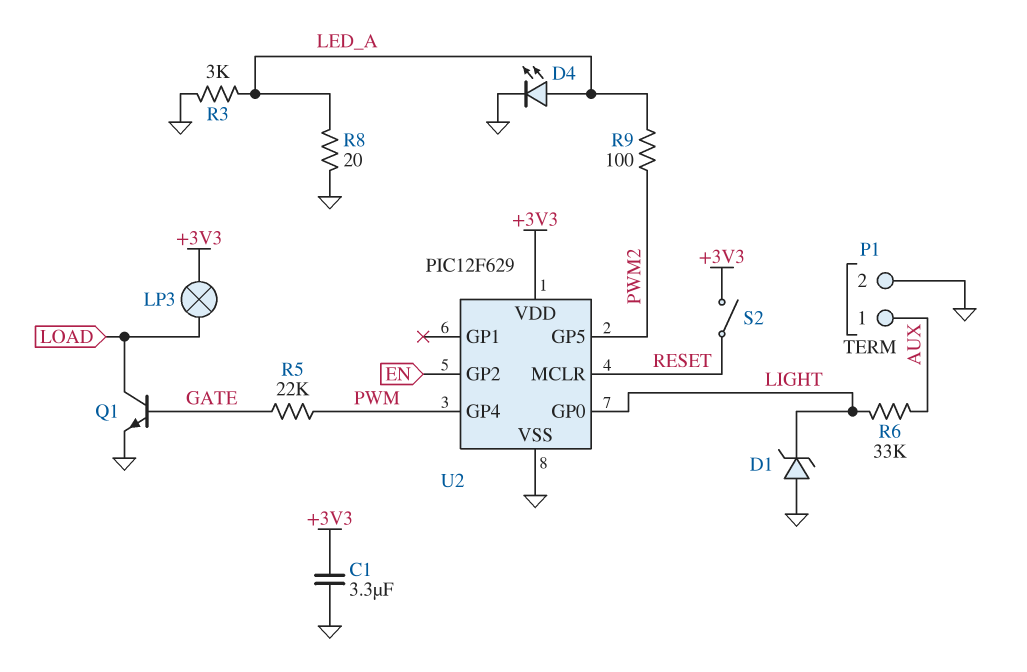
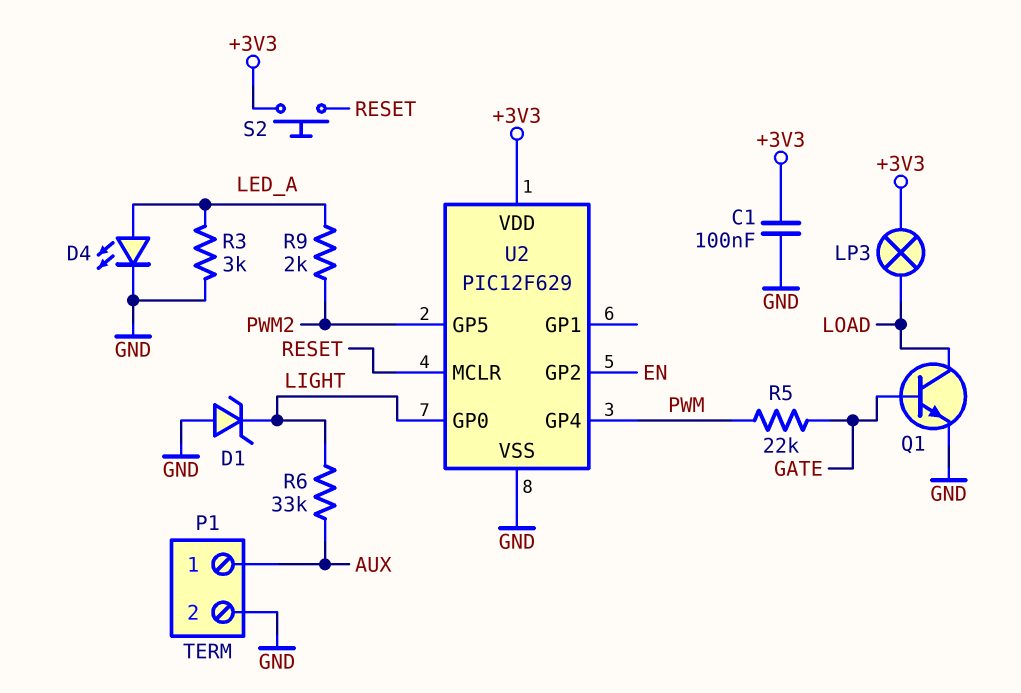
C1: 3.3uF (+3V3, GND) -> 100nF (+3V3, GND)
R8: 20 (GND, LED_A) -> none
R9: 100 (LED_A, PWM2) -> 2k (LED_A, PWM2)
S2: switch (+3V3, RESET) -> button (+3V3, RESET)

